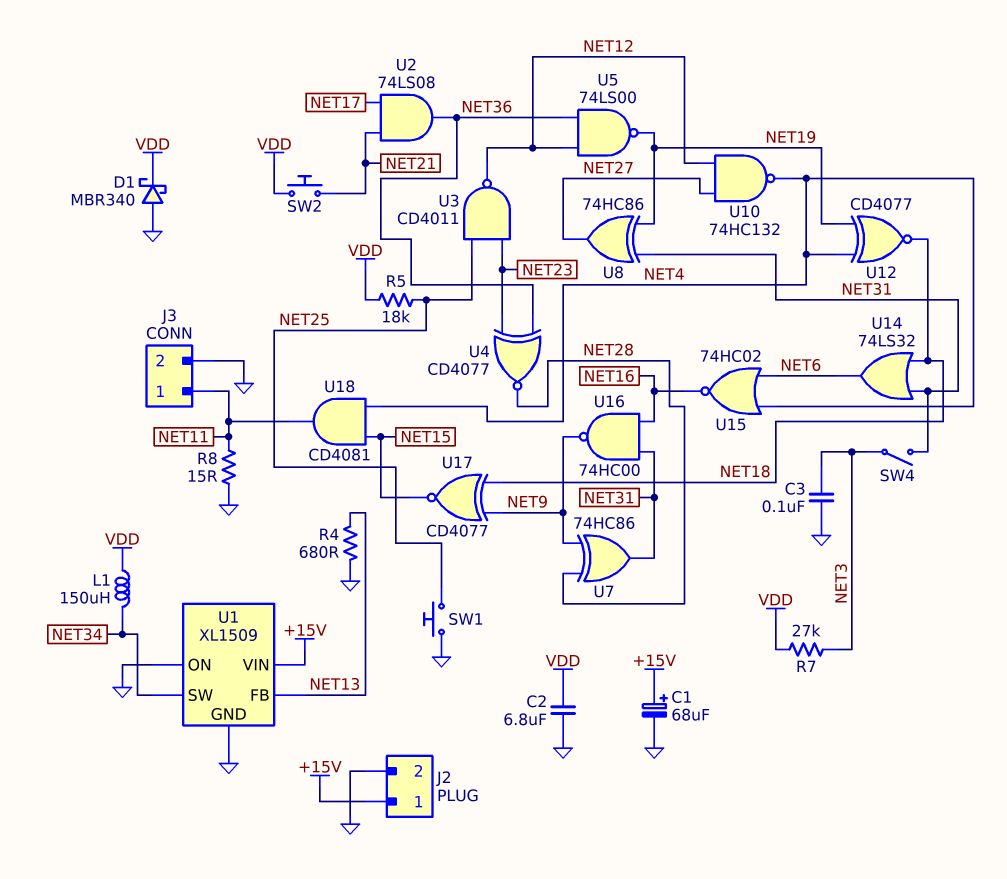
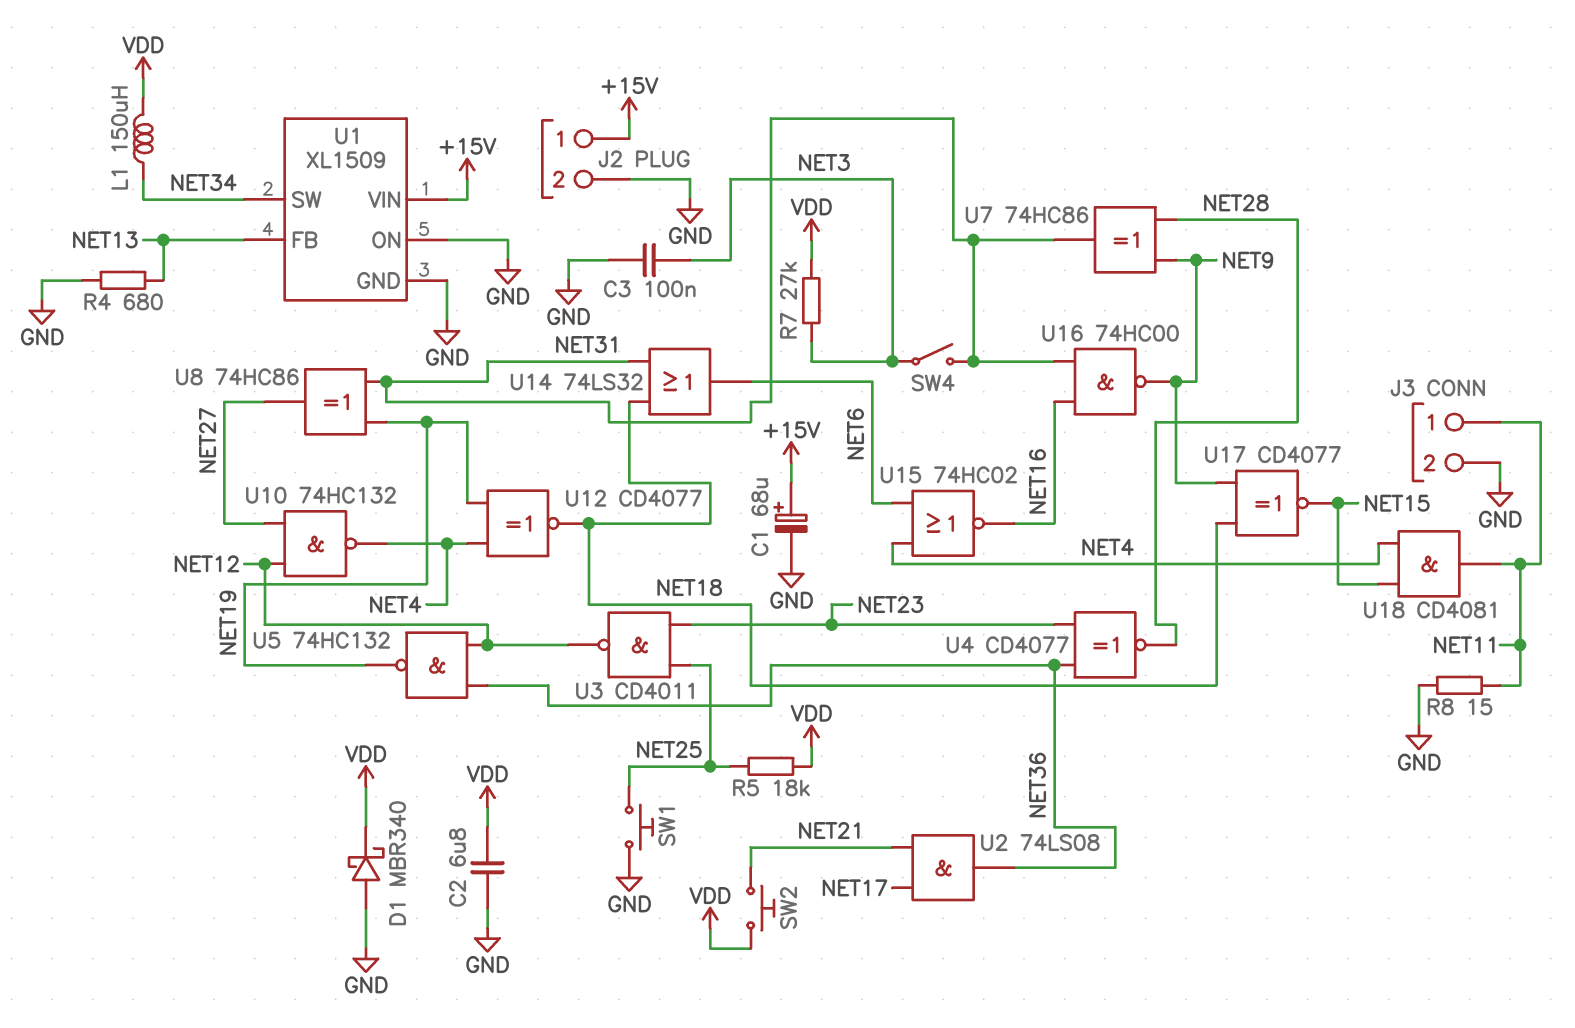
U5: NAND 74LS00 (in NET12, in NET36, out NET19) -> NAND 74HC132 (in NET12, in NET36, out NET19)

